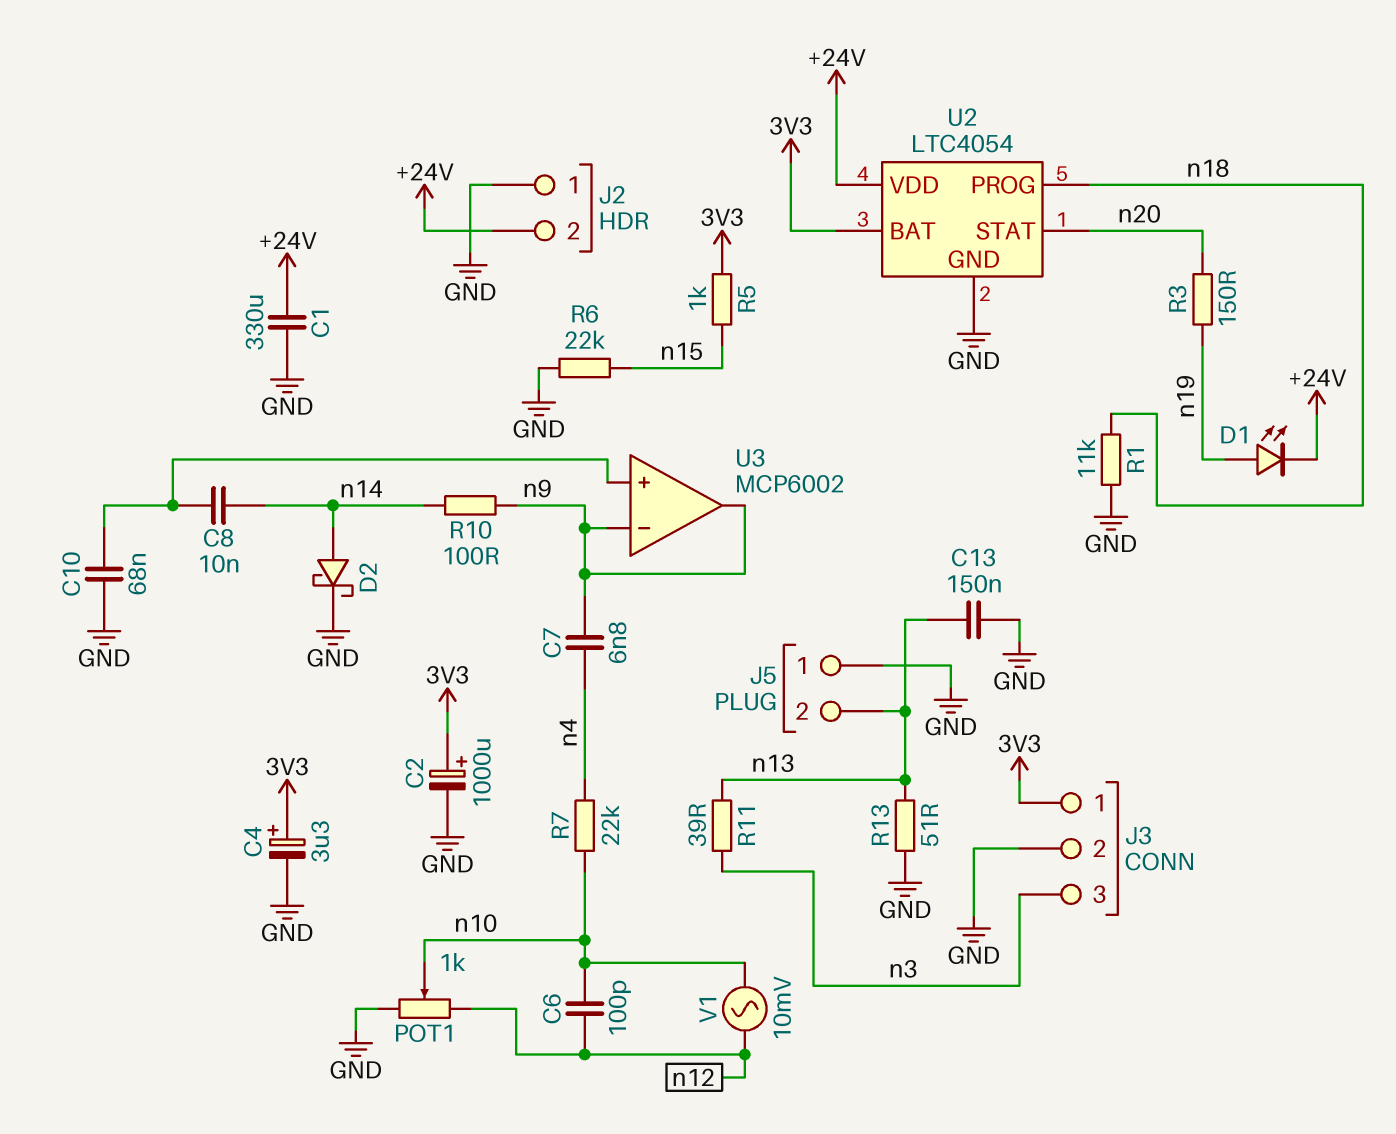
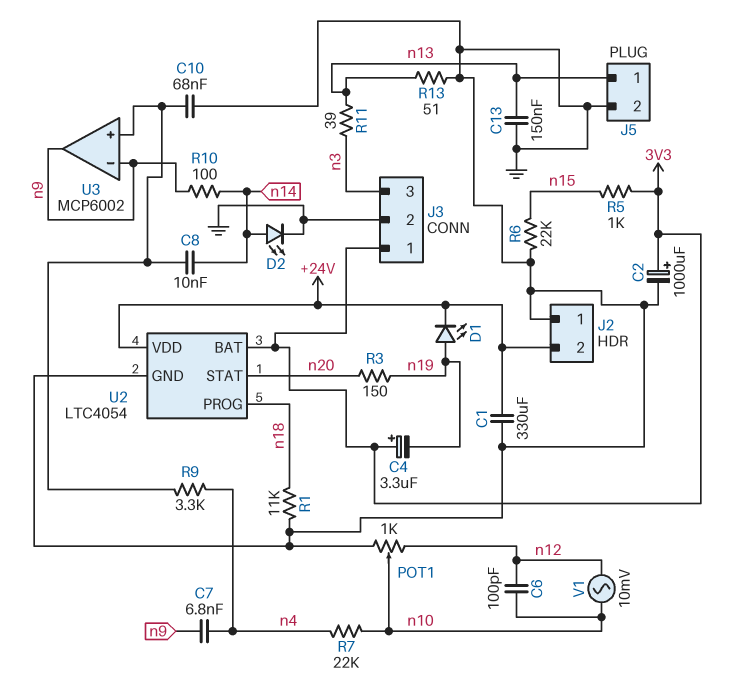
C4: 3.3uF (plus 3V3, minus GND) -> 3.3uF (plus 3V3, minus n19)
D2: schottky (A n14, K GND) -> LED (A n14, K GND)
J5 pin 1: GND -> n13
J5 pin 2: n13 -> GND
R9: none -> 3.3k (U3/in+, n4)

